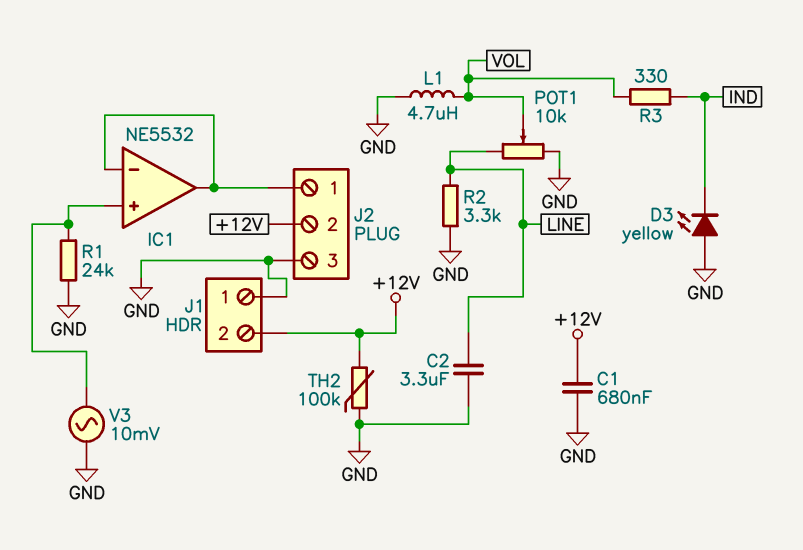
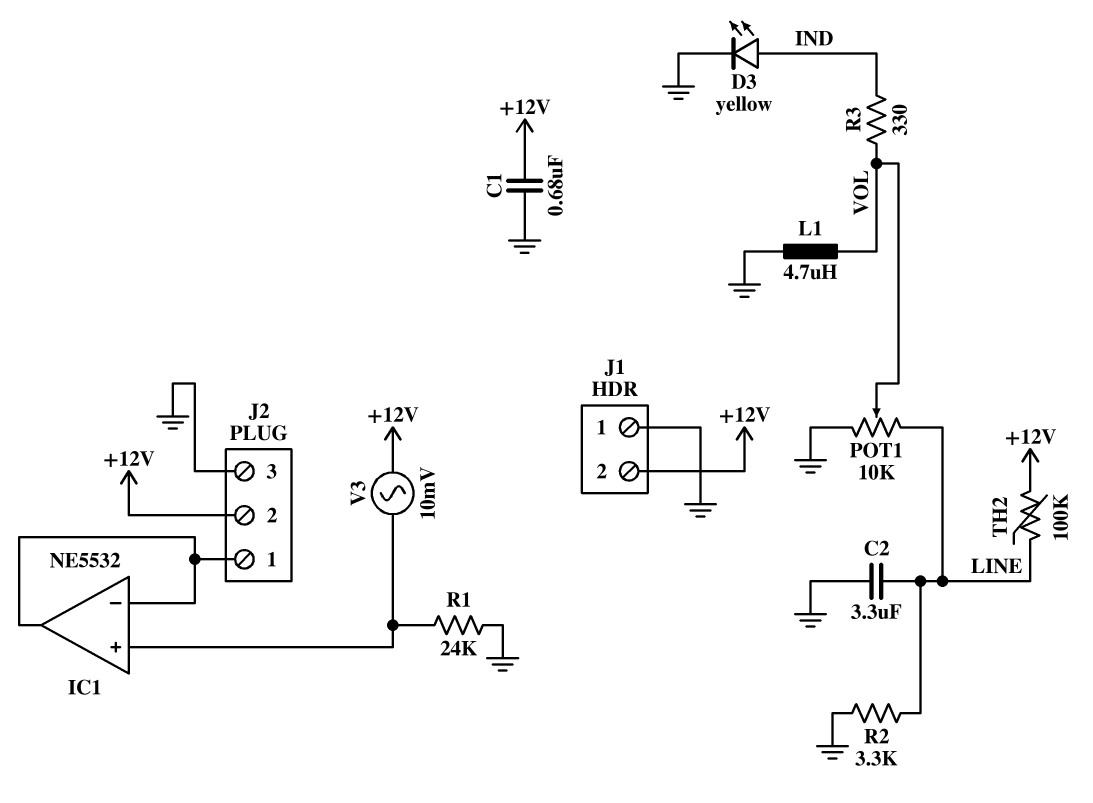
D3: LED yellow (A GND, K IND) -> LED yellow (A IND, K GND)
TH2: 100k (+12V, GND) -> 100k (+12V, LINE)
V3: AC 10mV (GND, IC1/in+) -> AC 10mV (+12V, IC1/in+)

